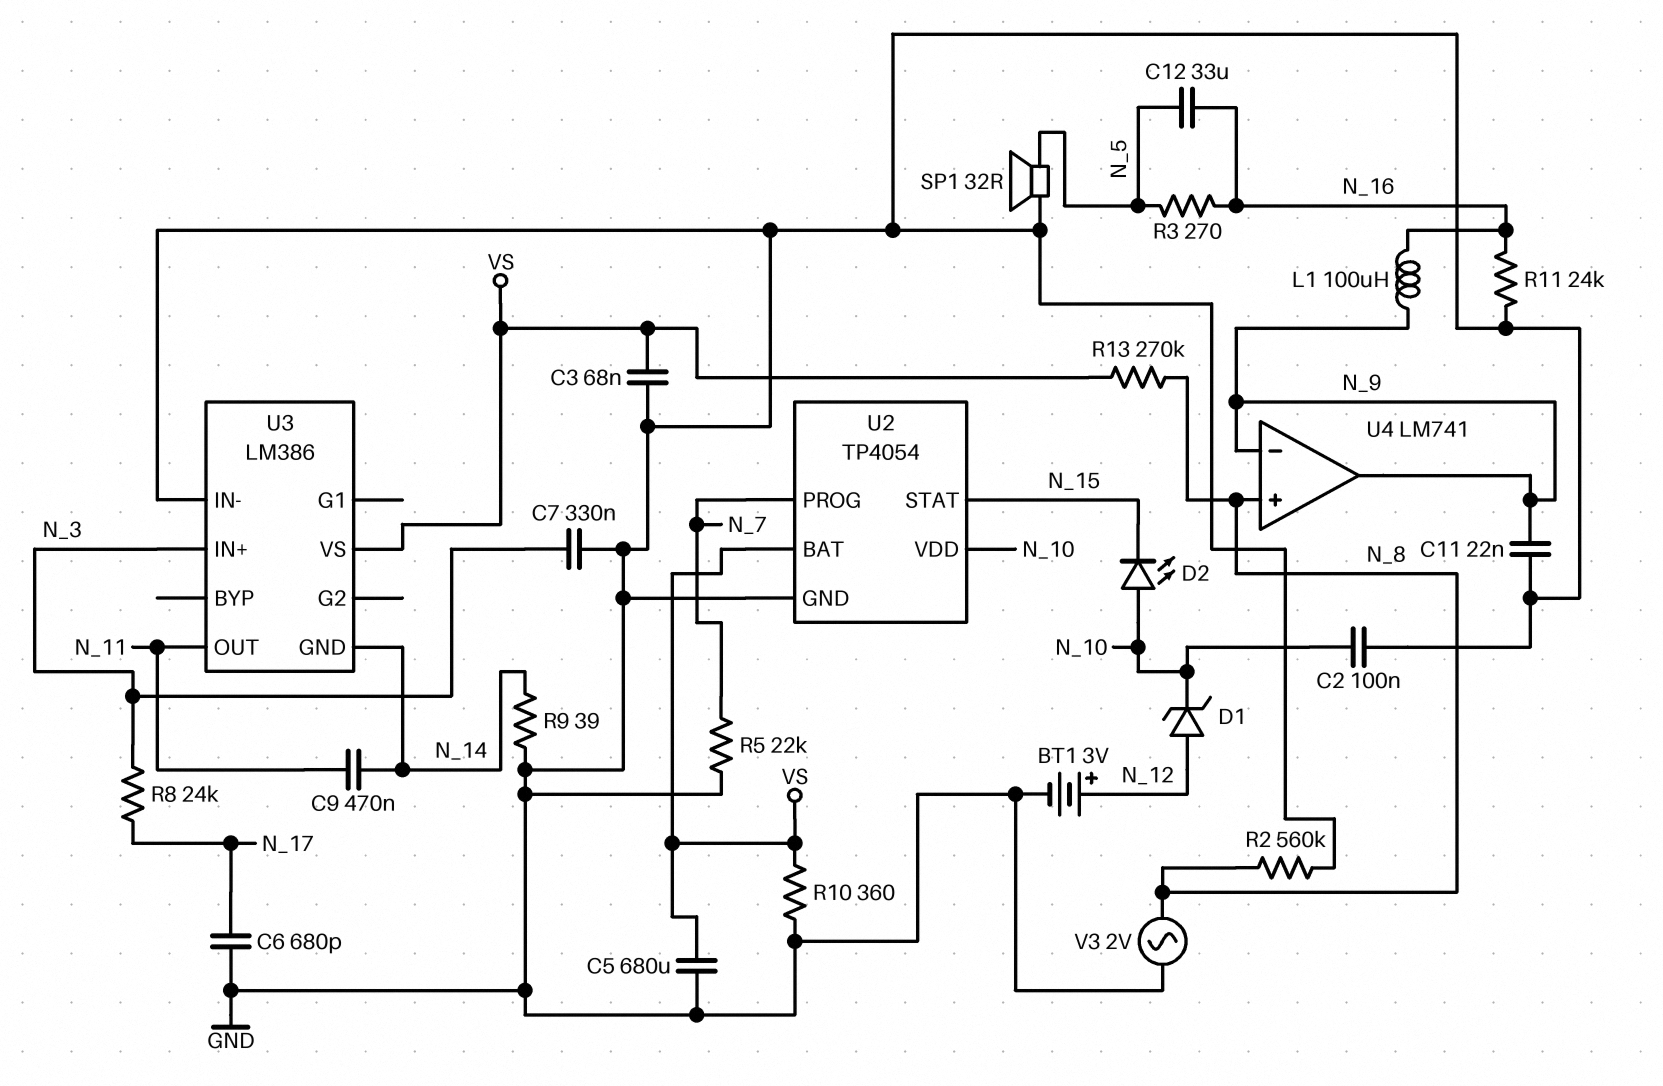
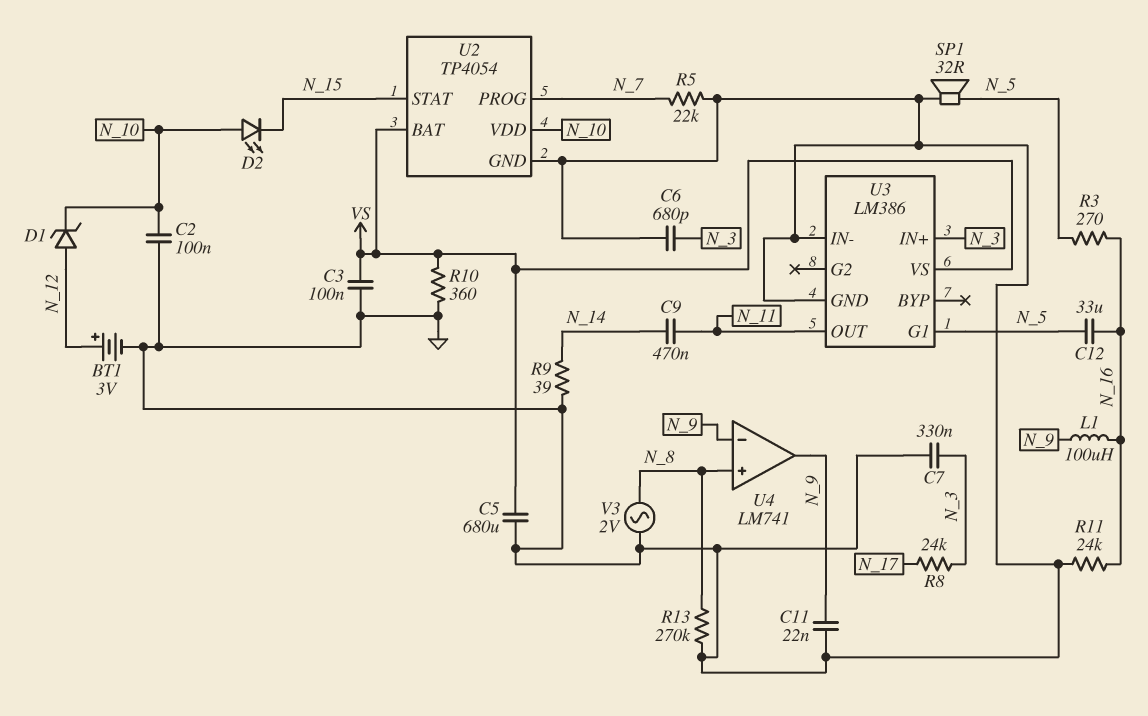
C3: 68nF (GND, VS) -> 100nF (GND, VS)
C6: 680pF (GND, N_17) -> 680pF (GND, N_3)
R2: 560k (GND, N_8) -> none
R13: 270k (N_8, VS) -> 270k (GND, N_8)
U3 pin G1: none -> N_5
U3 pin GND: N_14 -> GND

